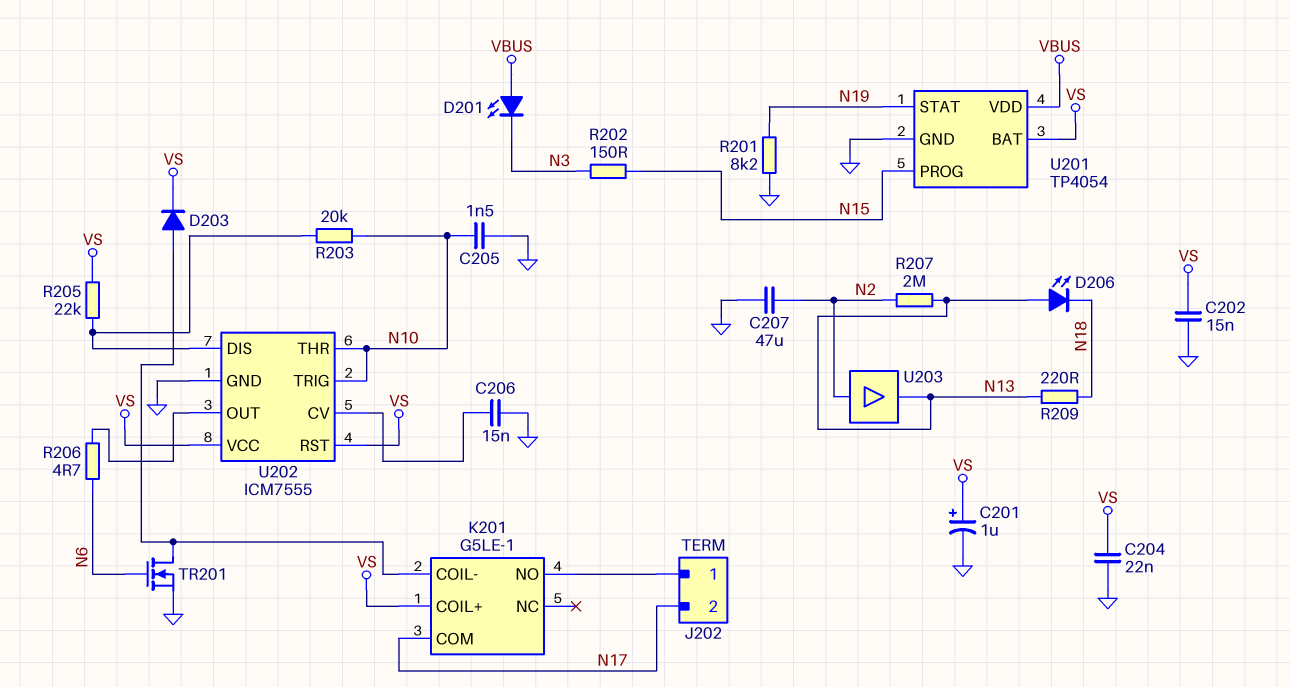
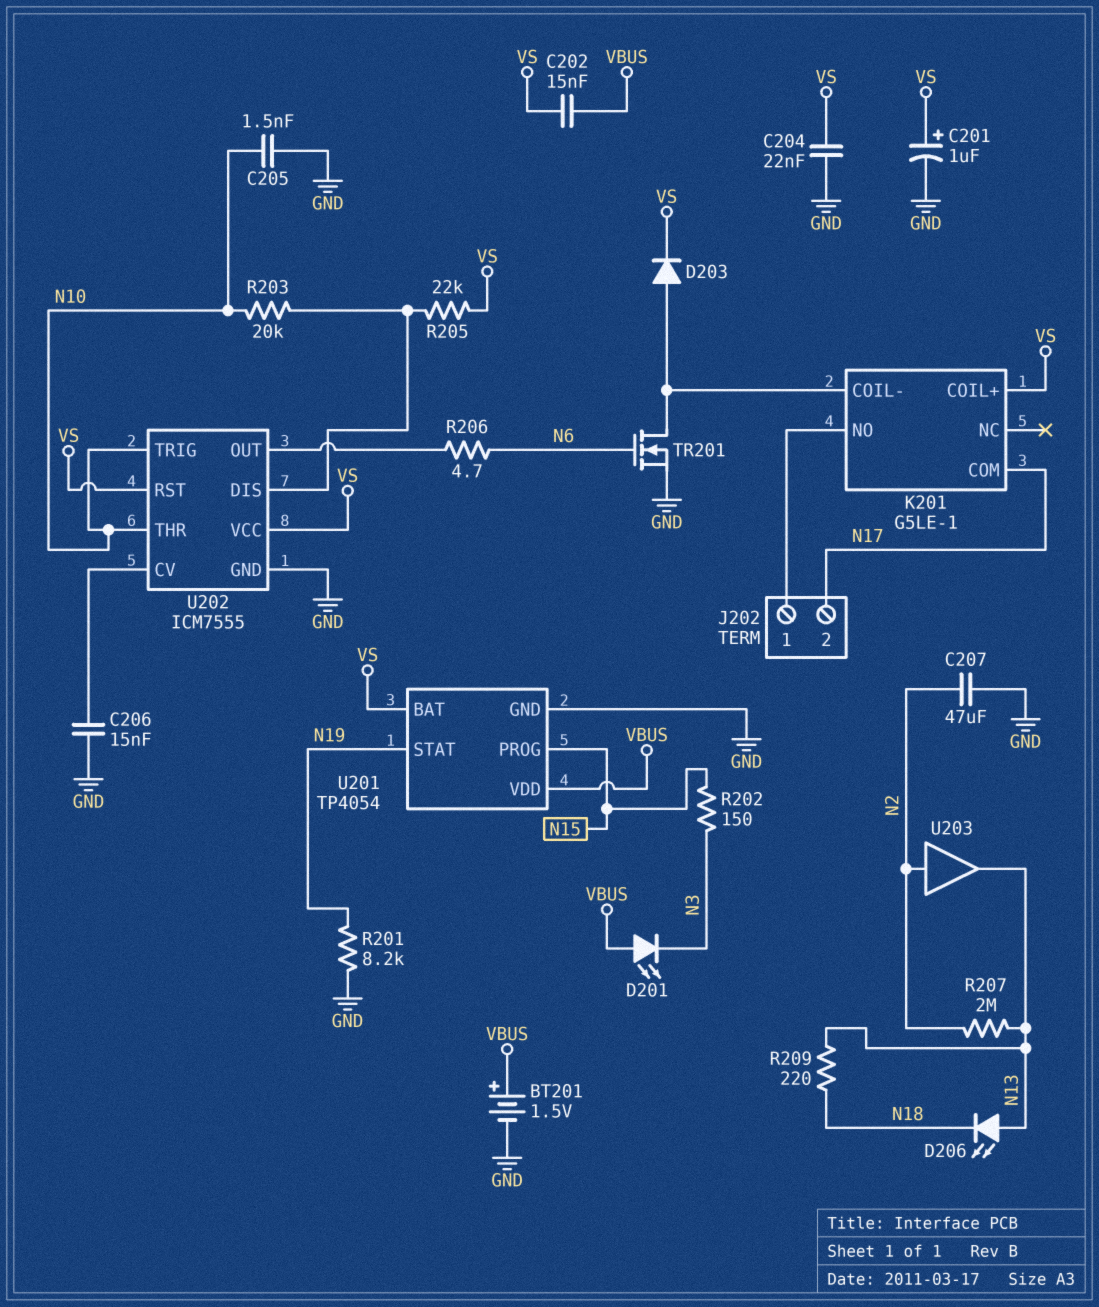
BT201: none -> 1.5V (plus VBUS, minus GND)
C202: 15nF (GND, VS) -> 15nF (VBUS, VS)

